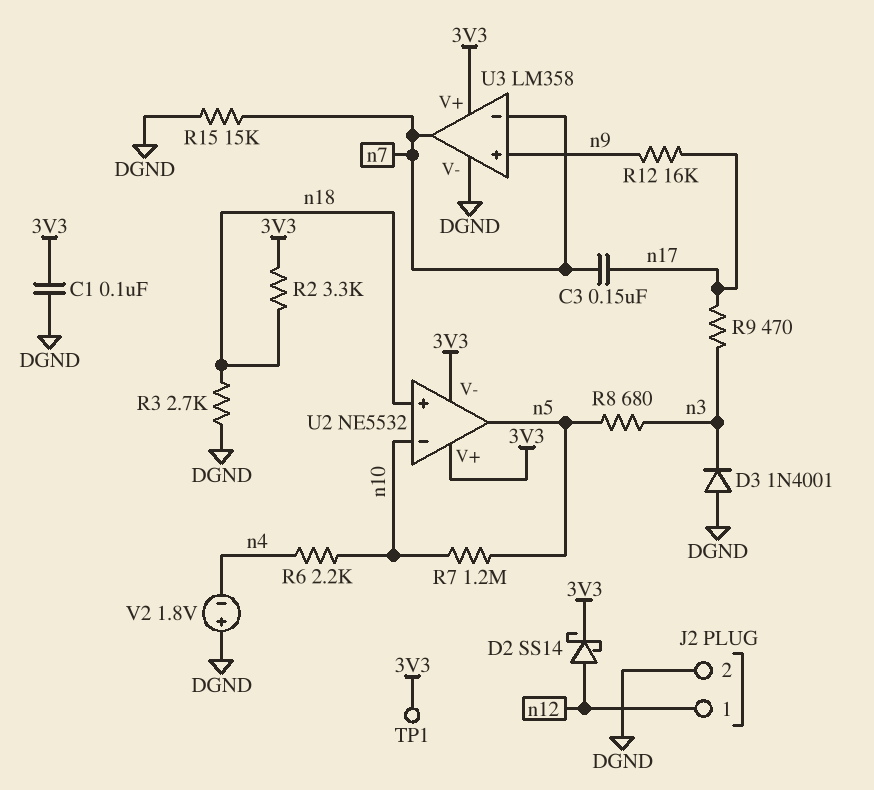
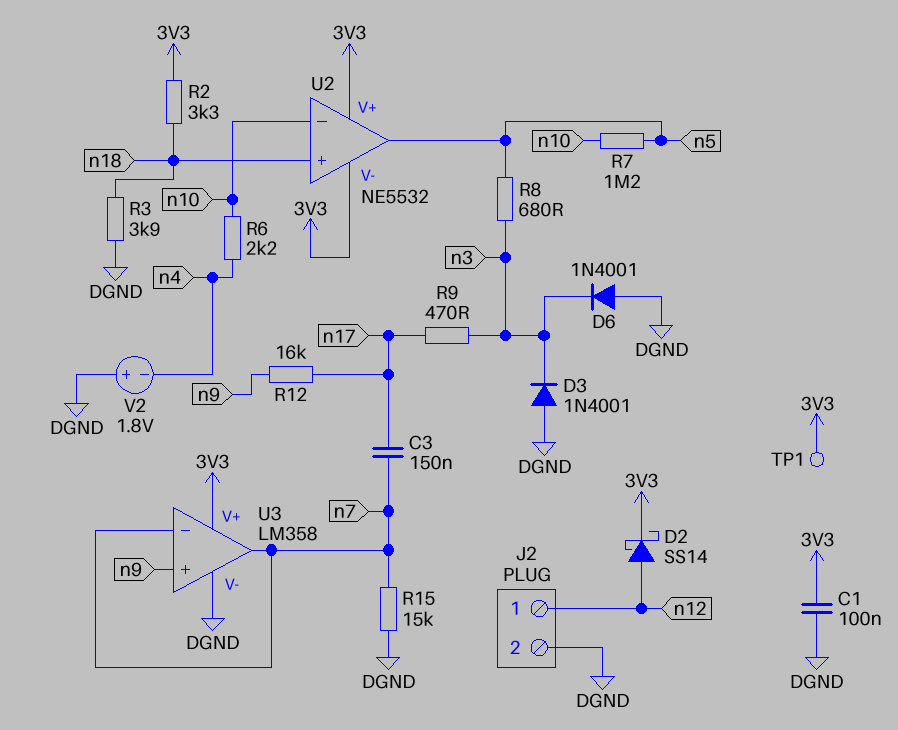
D6: none -> diode 1N4001 (A DGND, K n3)
R3: 2.7k (DGND, n18) -> 3.9k (DGND, n18)

